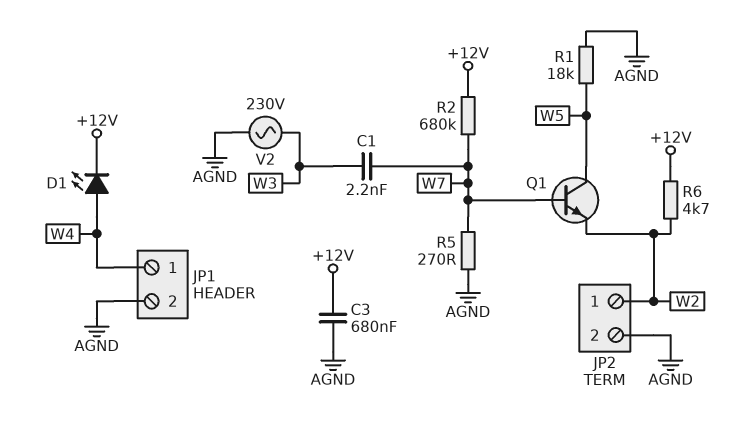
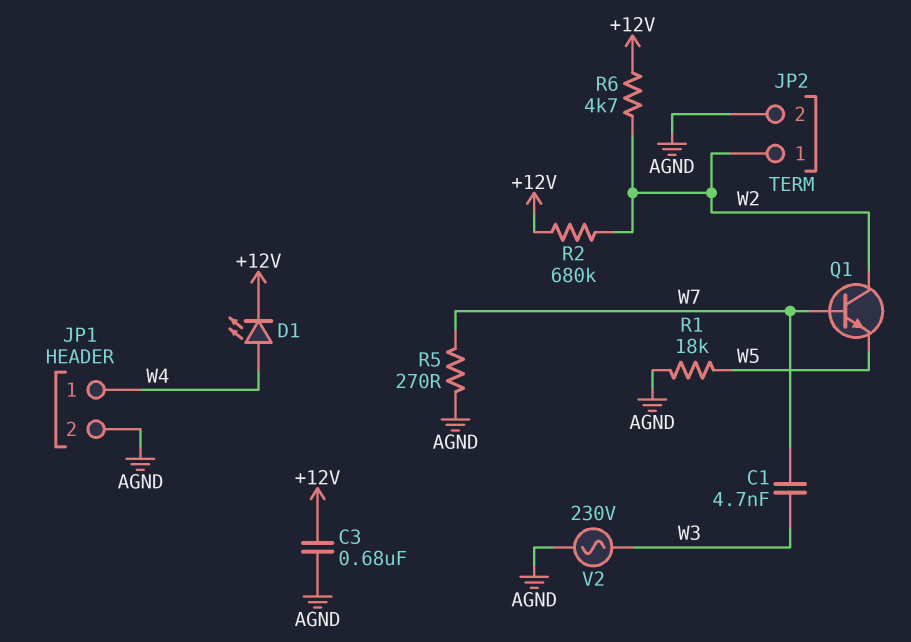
C1: 2.2nF (W3, W7) -> 4.7nF (W3, W7)
Q1: NPN (B W7, C W5, E W2) -> NPN (B W7, C W2, E W5)
R2: 680k (+12V, W7) -> 680k (+12V, W2)

